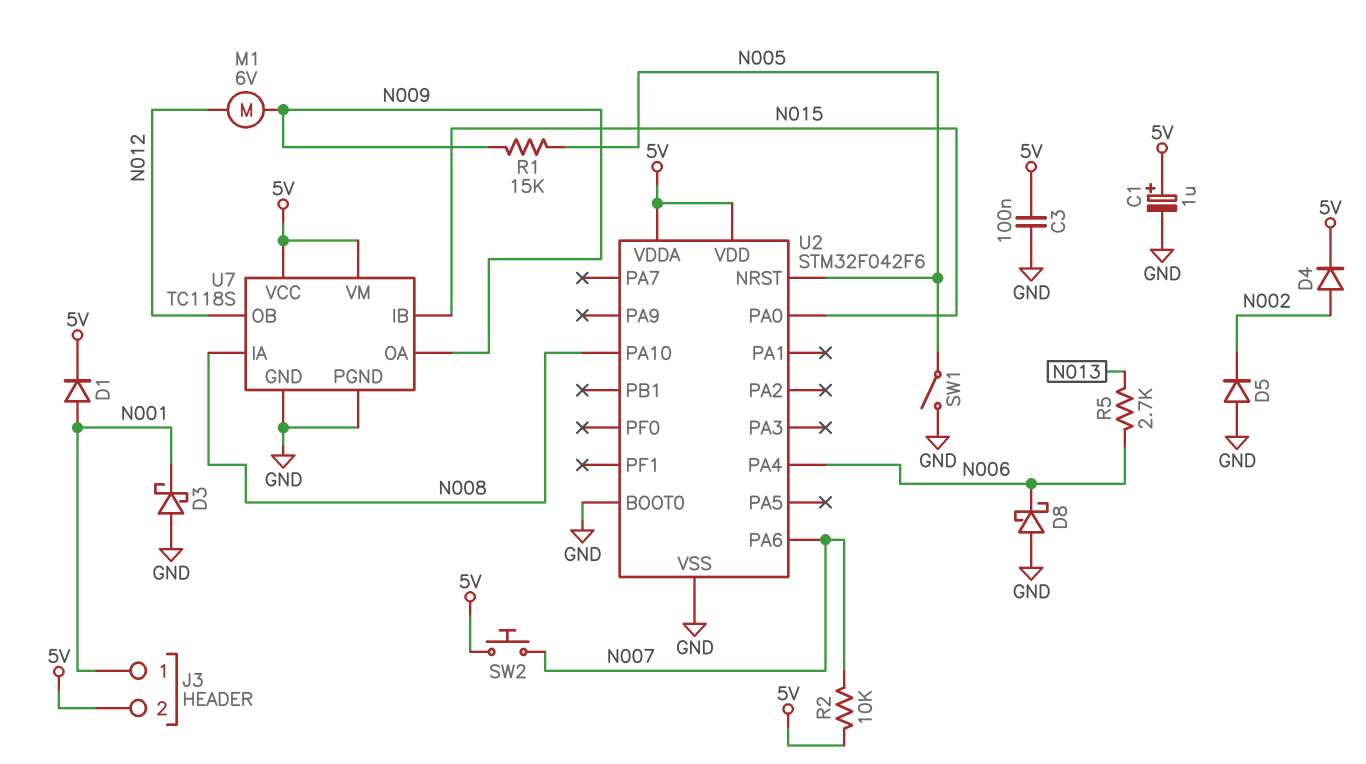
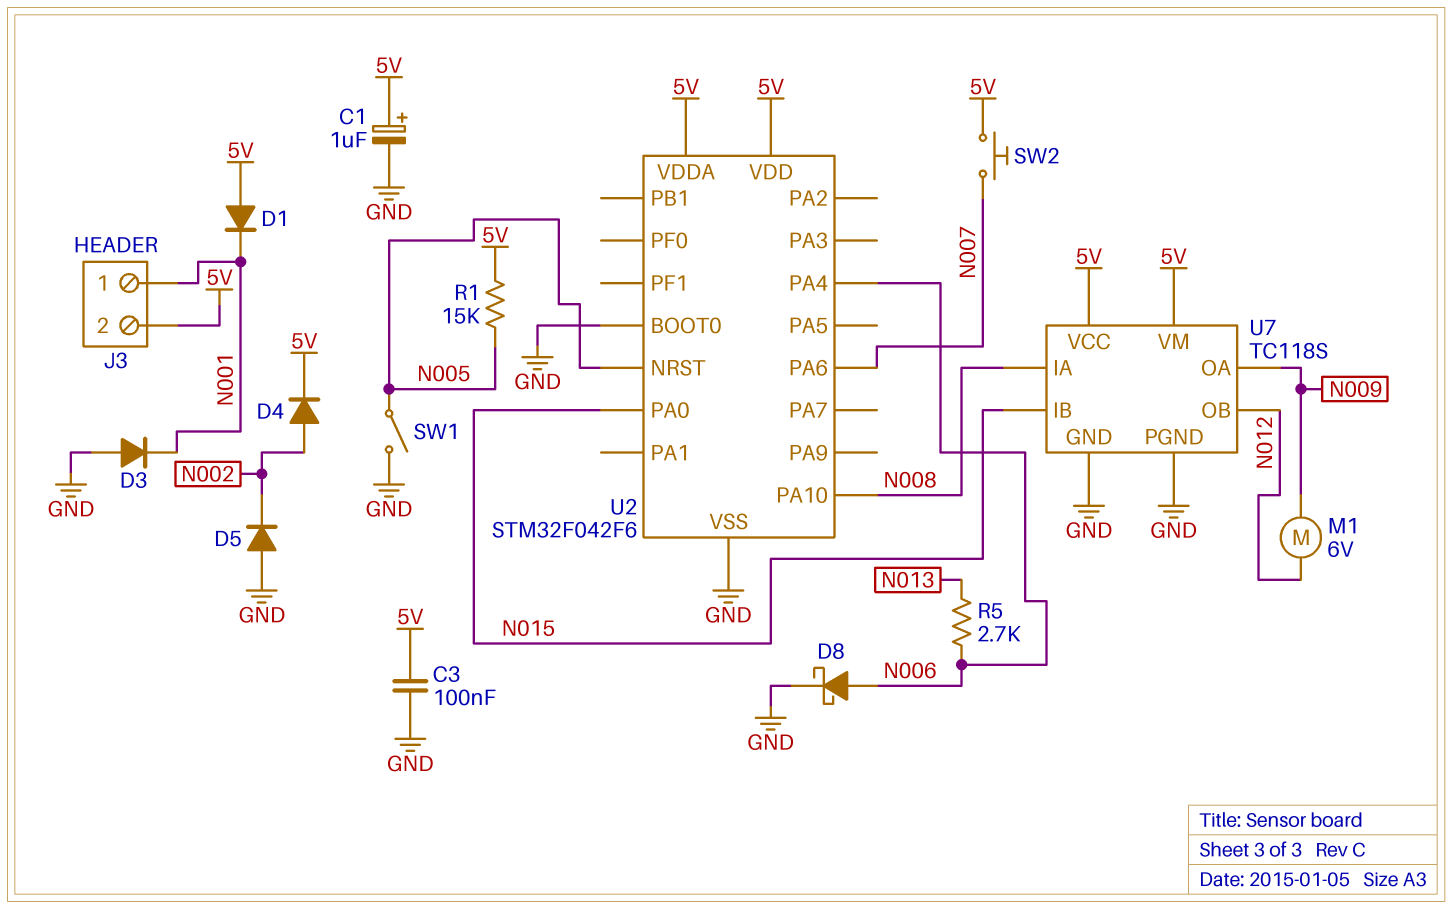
D1: diode (A N001, K 5V) -> diode (A 5V, K N001)
D3: schottky (A GND, K N001) -> diode (A GND, K N001)
D8: schottky (A GND, K N006) -> schottky (A N006, K GND)
R1: 15k (N005, N009) -> 15k (5V, N005)
R2: 10k (5V, N007) -> none

